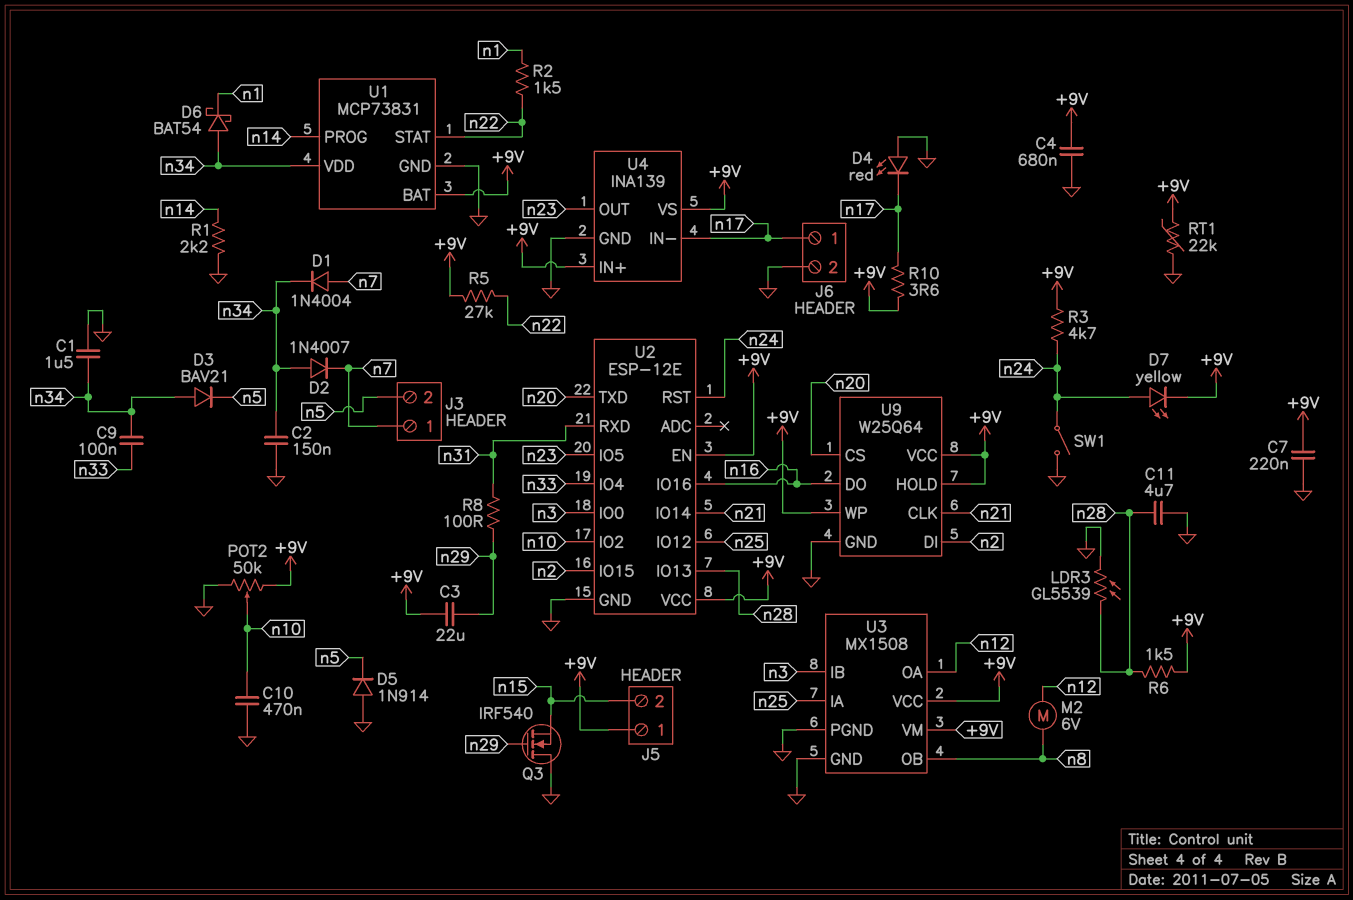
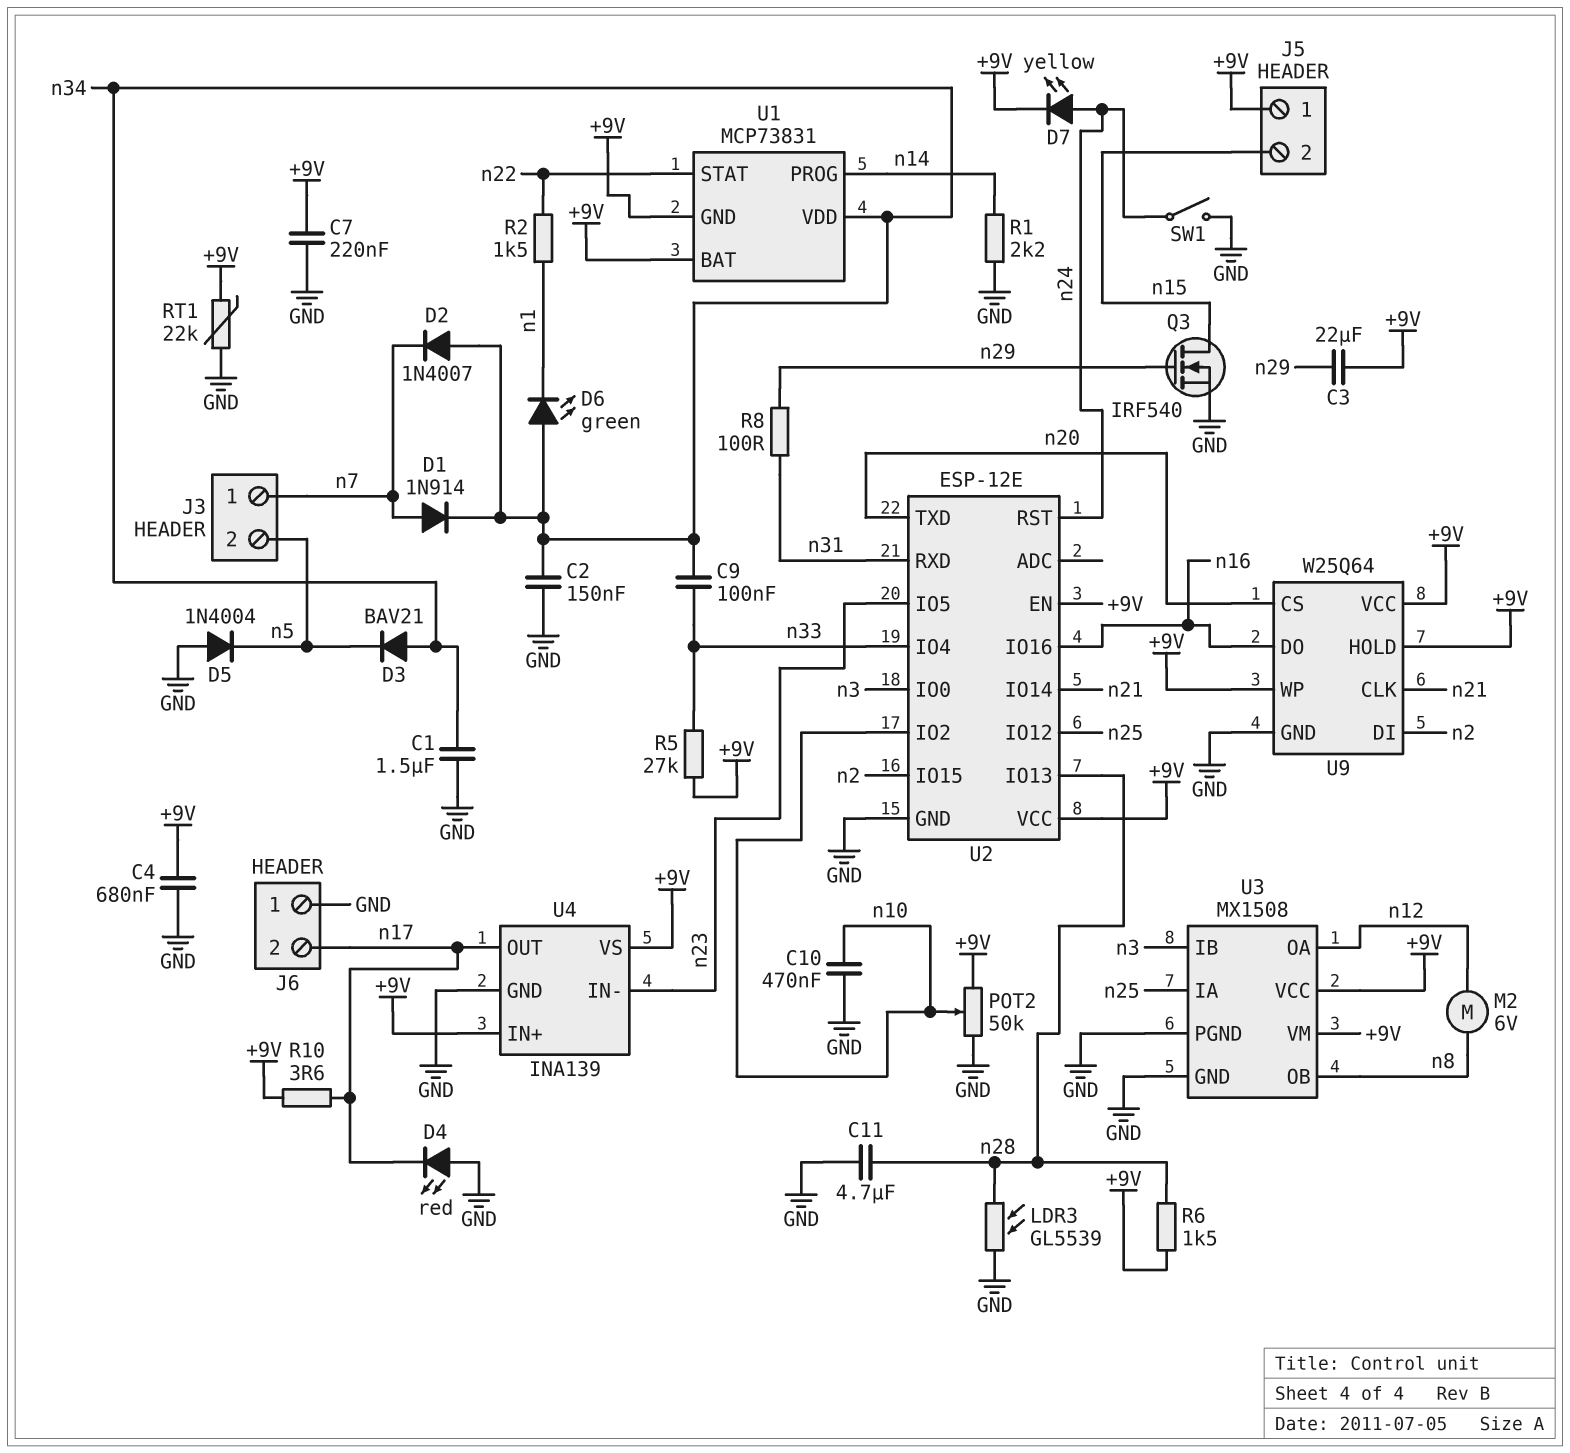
D1: diode 1N4004 (A n7, K n34) -> diode 1N914 (A n7, K n34)
D5: diode 1N914 (A GND, K n5) -> diode 1N4004 (A GND, K n5)
D6: schottky BAT54 (A n34, K n1) -> LED green (A n34, K n1)
J6 pin 1: n17 -> GND
J6 pin 2: GND -> n17
Q3: NMOS IRF540 (G n29, D GND, S n15) -> NMOS IRF540 (G n29, D n15, S GND)
R3: 4.7k (+9V, n24) -> none
R5: 27k (+9V, n22) -> 27k (+9V, n33)
U1 pin GND: GND -> +9V
U4 pin IN-: n17 -> n23
U4 pin OUT: n23 -> n17

